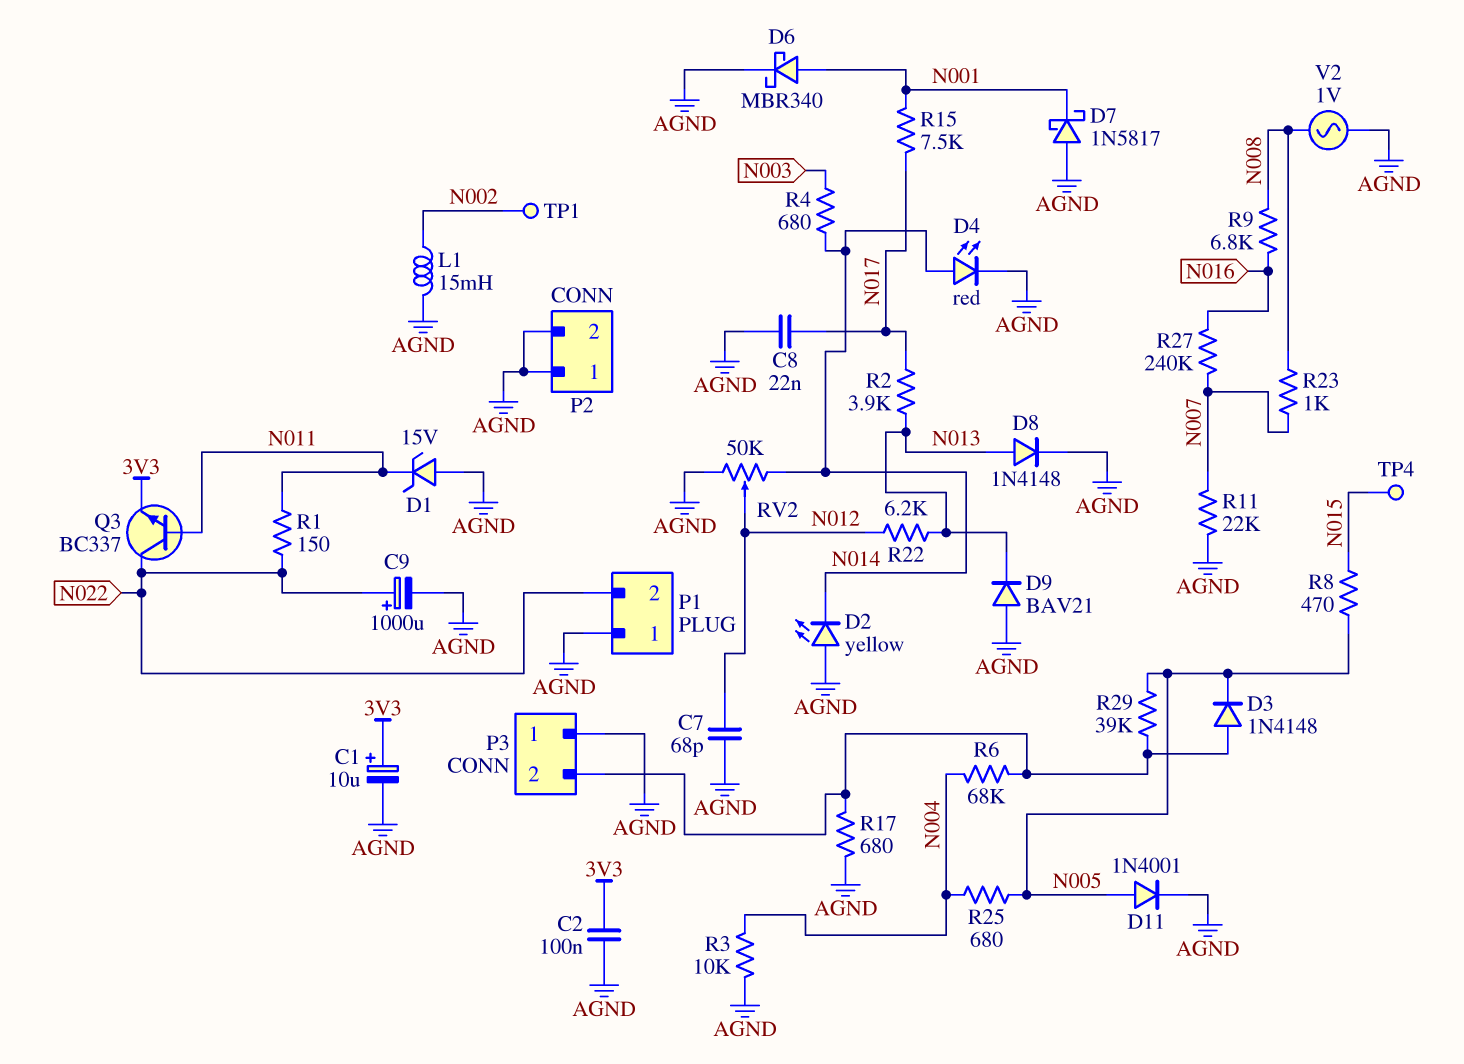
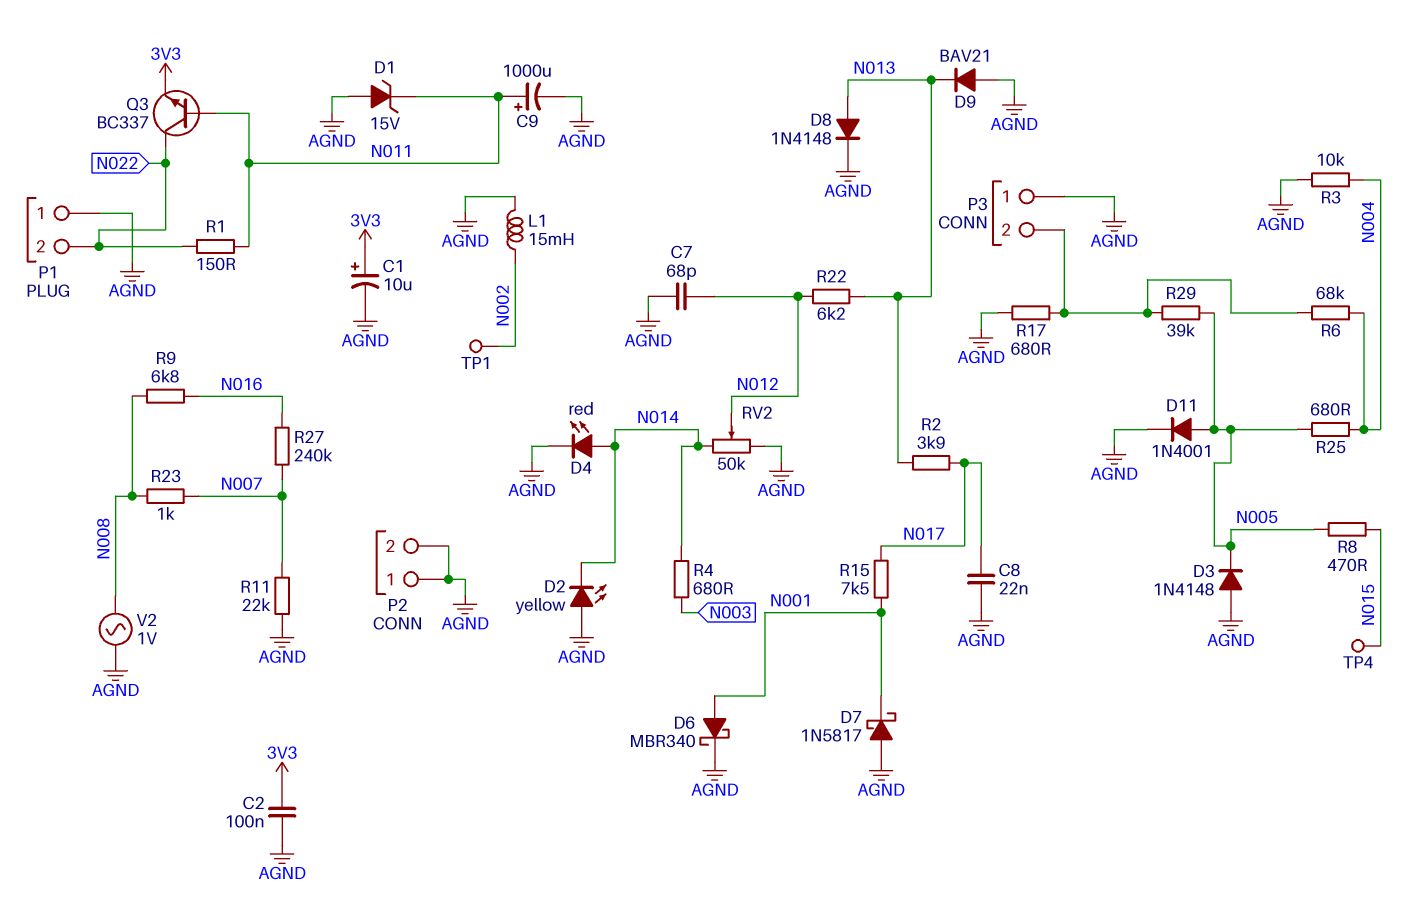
C9: 1000uF (plus N022, minus AGND) -> 1000uF (plus N011, minus AGND)
D3: diode 1N4148 (A P3/2, K N005) -> diode 1N4148 (A AGND, K N005)

